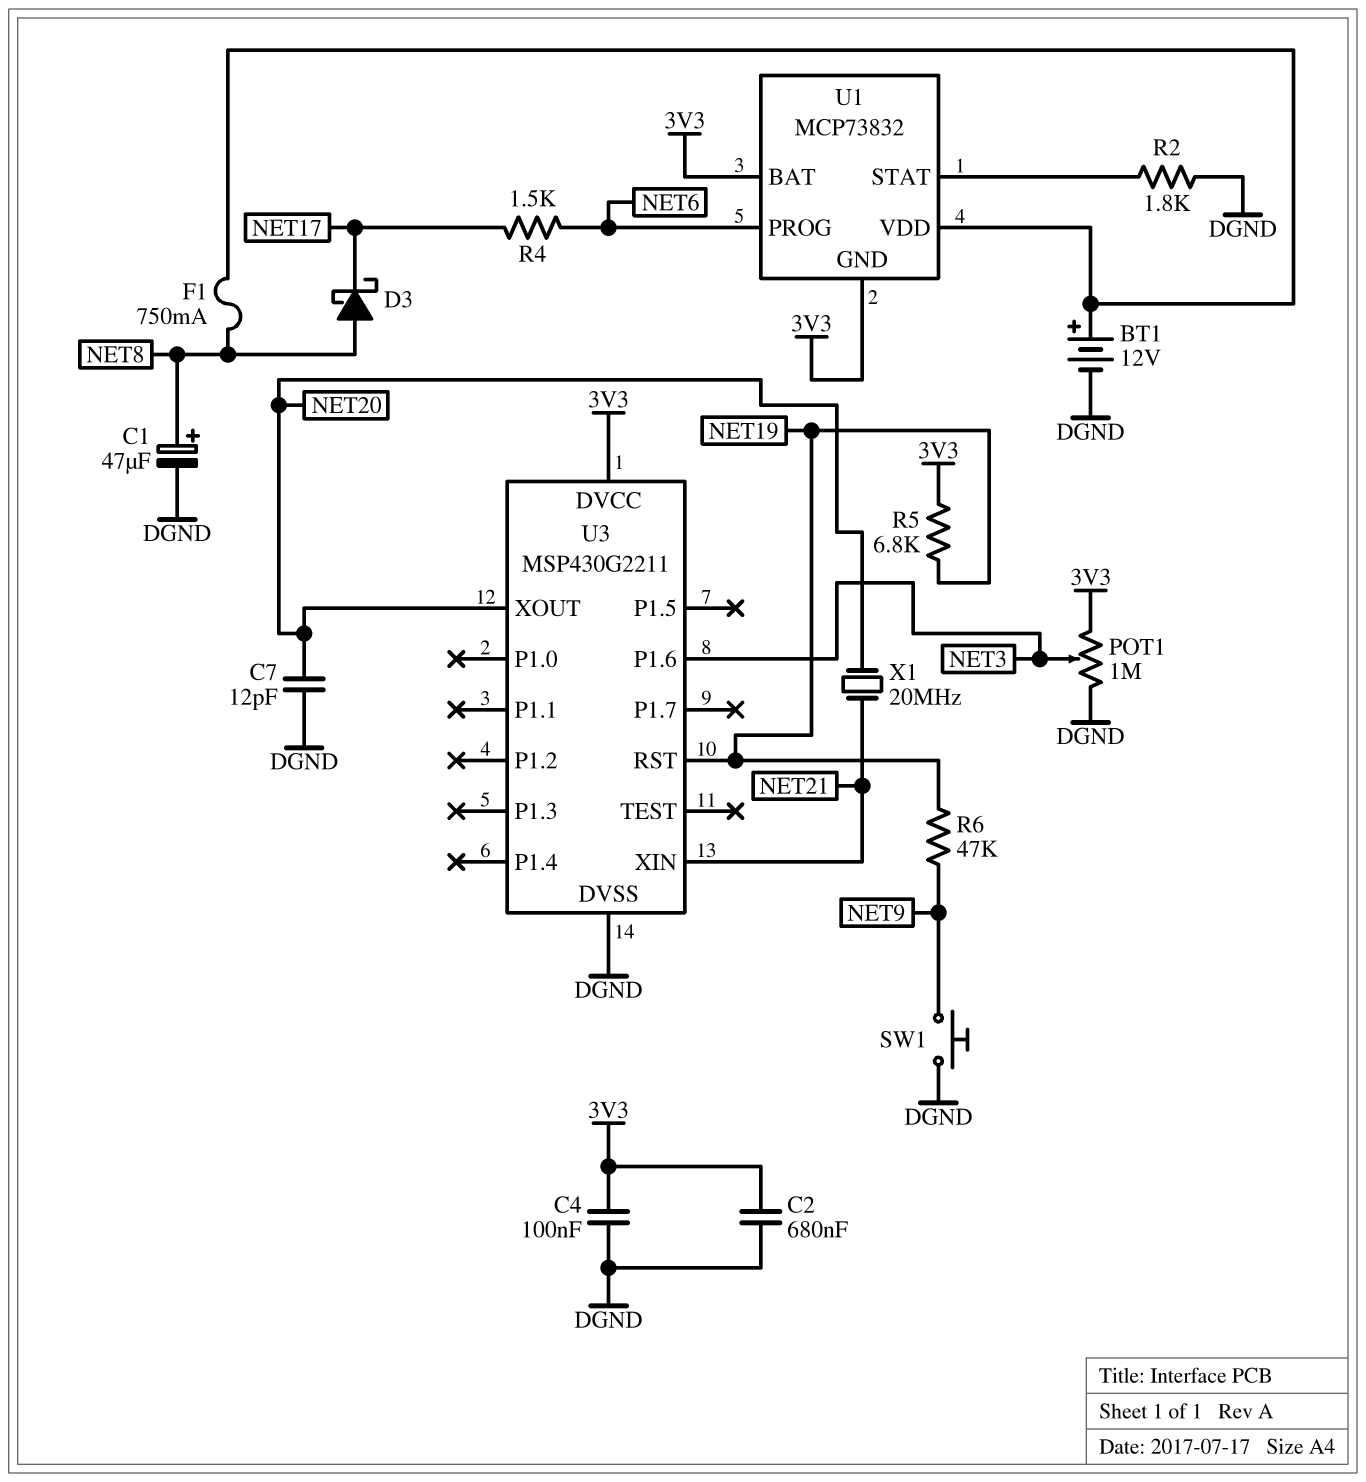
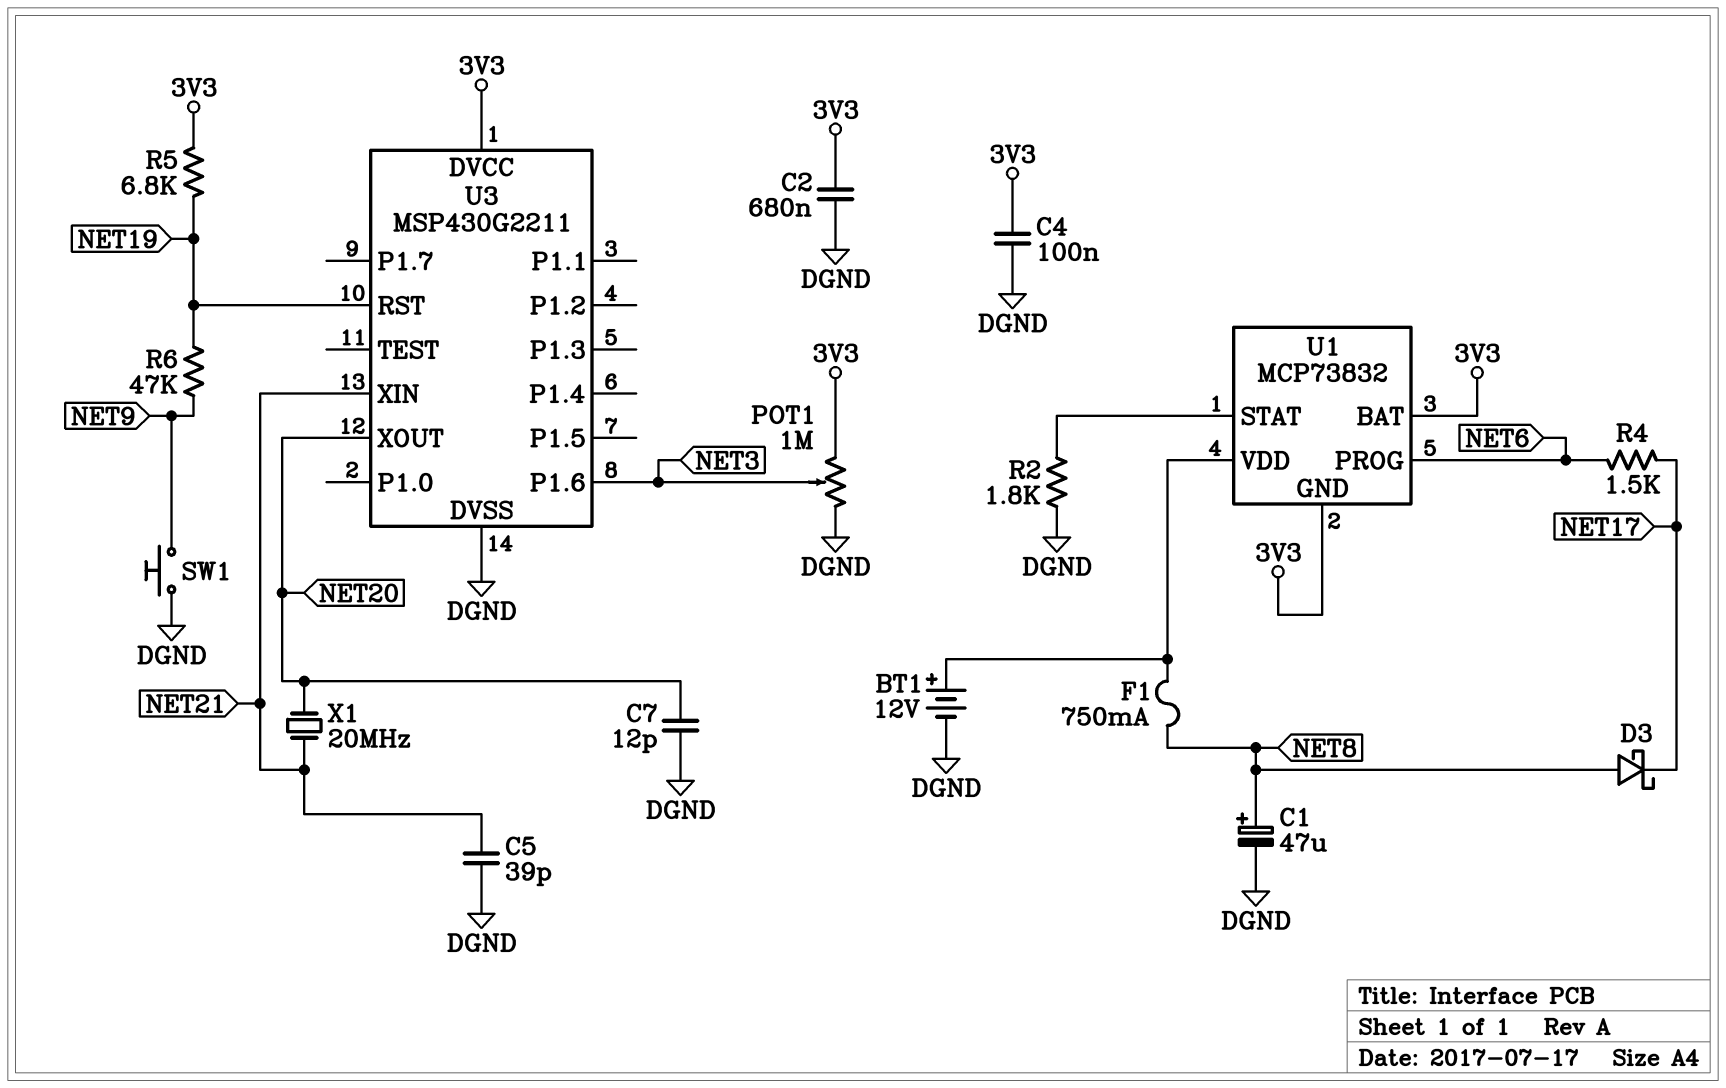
C5: none -> 39pF (DGND, NET21)

